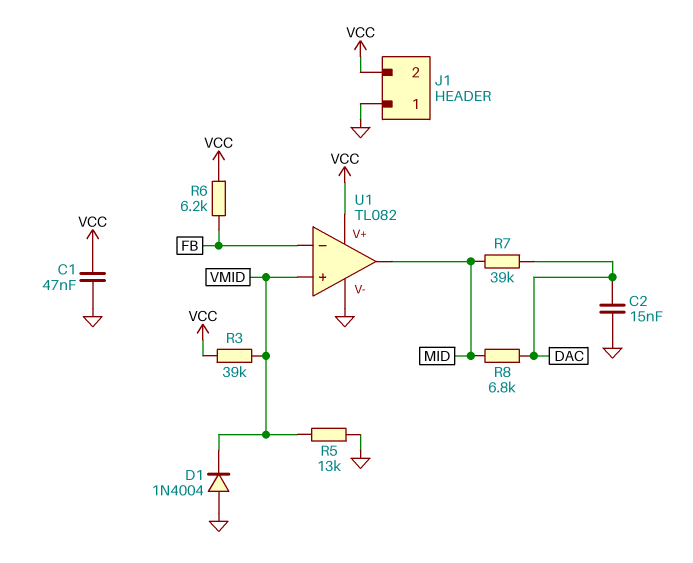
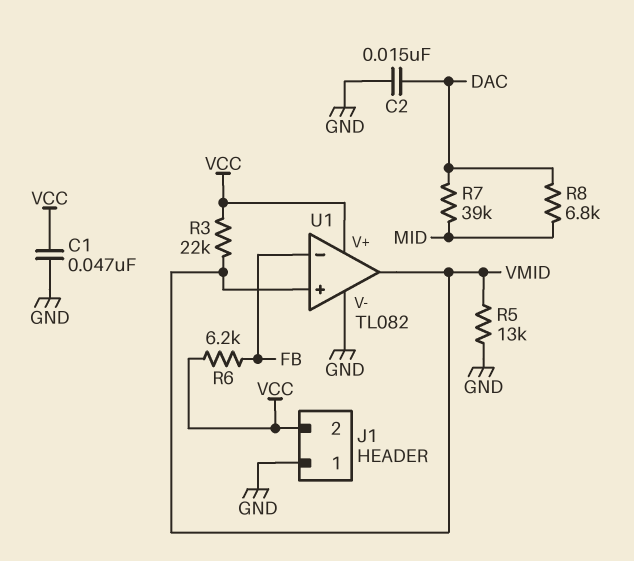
D1: diode 1N4004 (A GND, K VMID) -> none
R3: 39k (VCC, VMID) -> 22k (VCC, VMID)
U1 pin out: MID -> VMID

